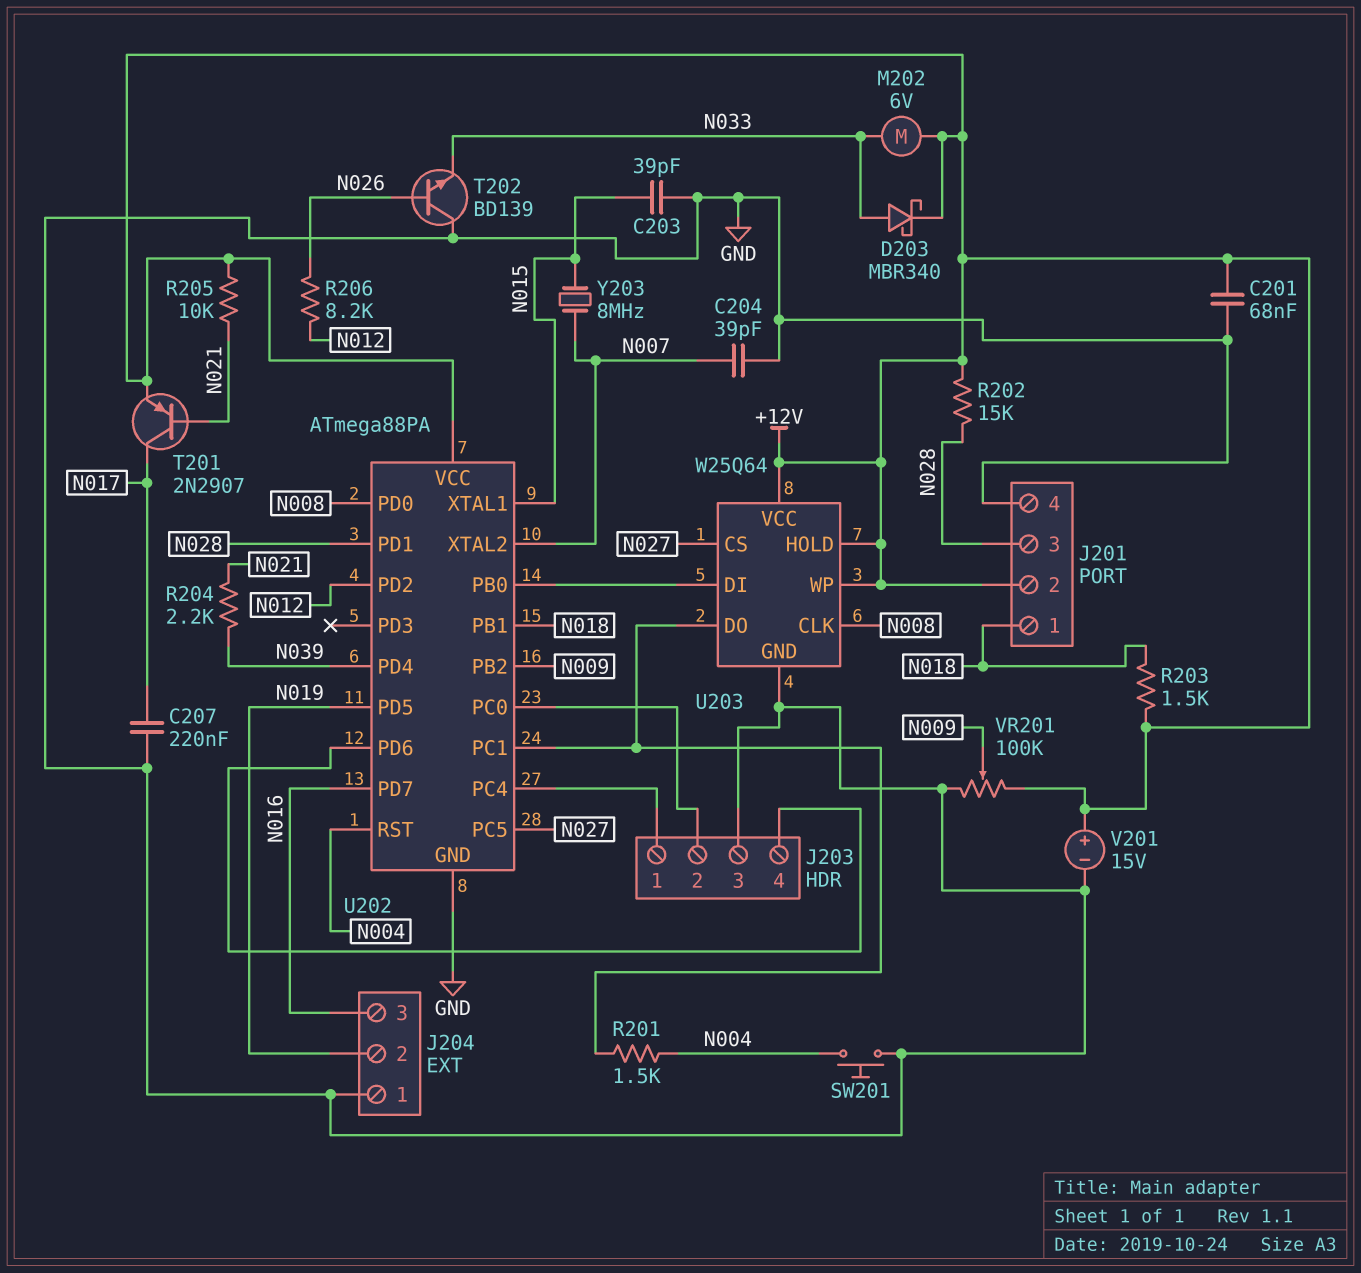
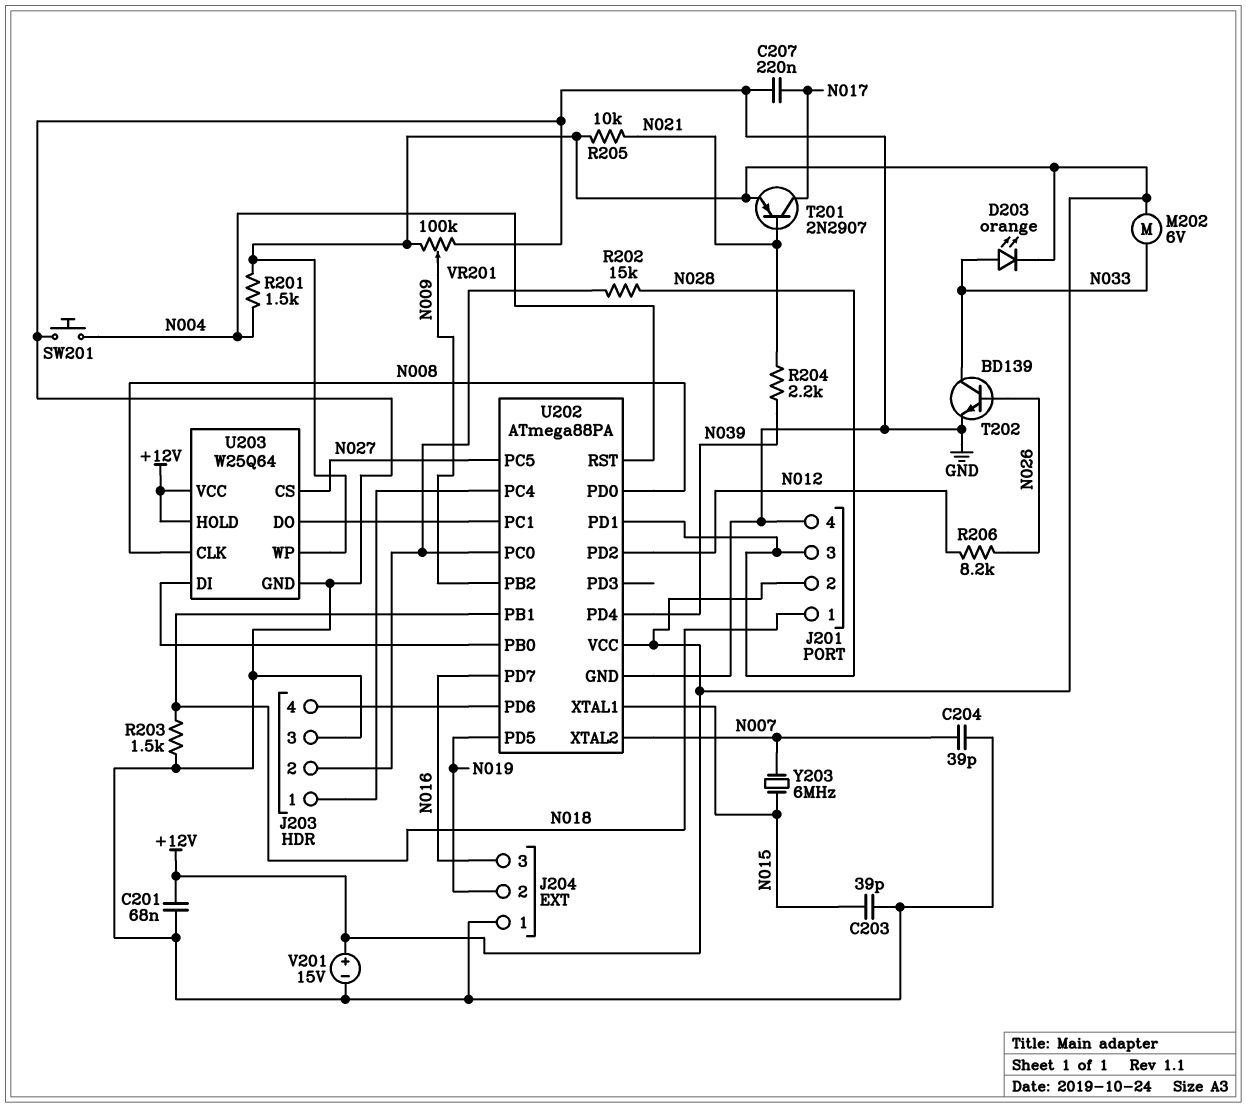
D203: schottky MBR340 (A N033, K +12V) -> LED orange (A N033, K +12V)
R201: 1.5k (N004, U202/PC1) -> 1.5k (+12V, N004)
R202: 15k (+12V, N028) -> 15k (J203/2, N028)
R203: 1.5k (+12V, N018) -> 1.5k (GND, N018)
T202: NPN BD139 (B N026, C GND, E N033) -> NPN BD139 (B N026, C N033, E GND)
Y203: 8MHz (N007, N015) -> 6MHz (N007, N015)

